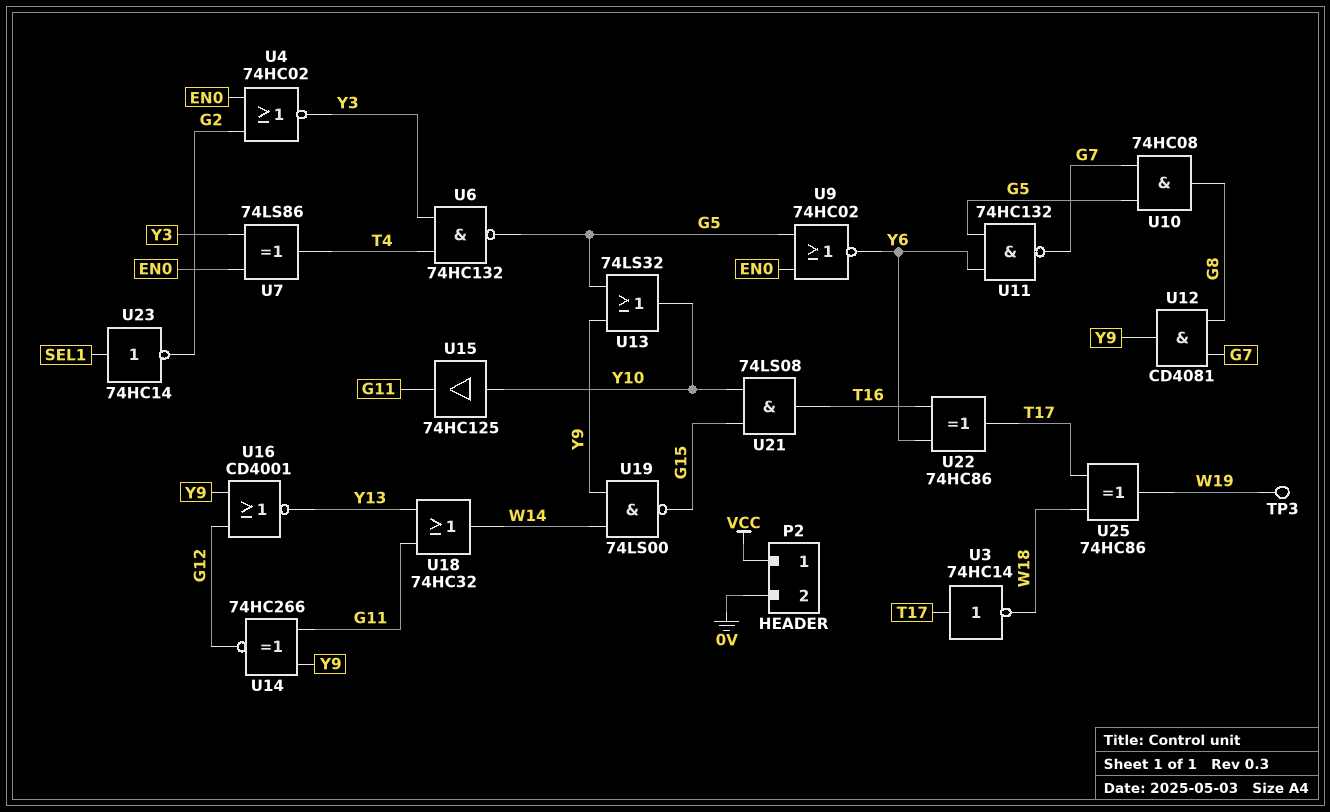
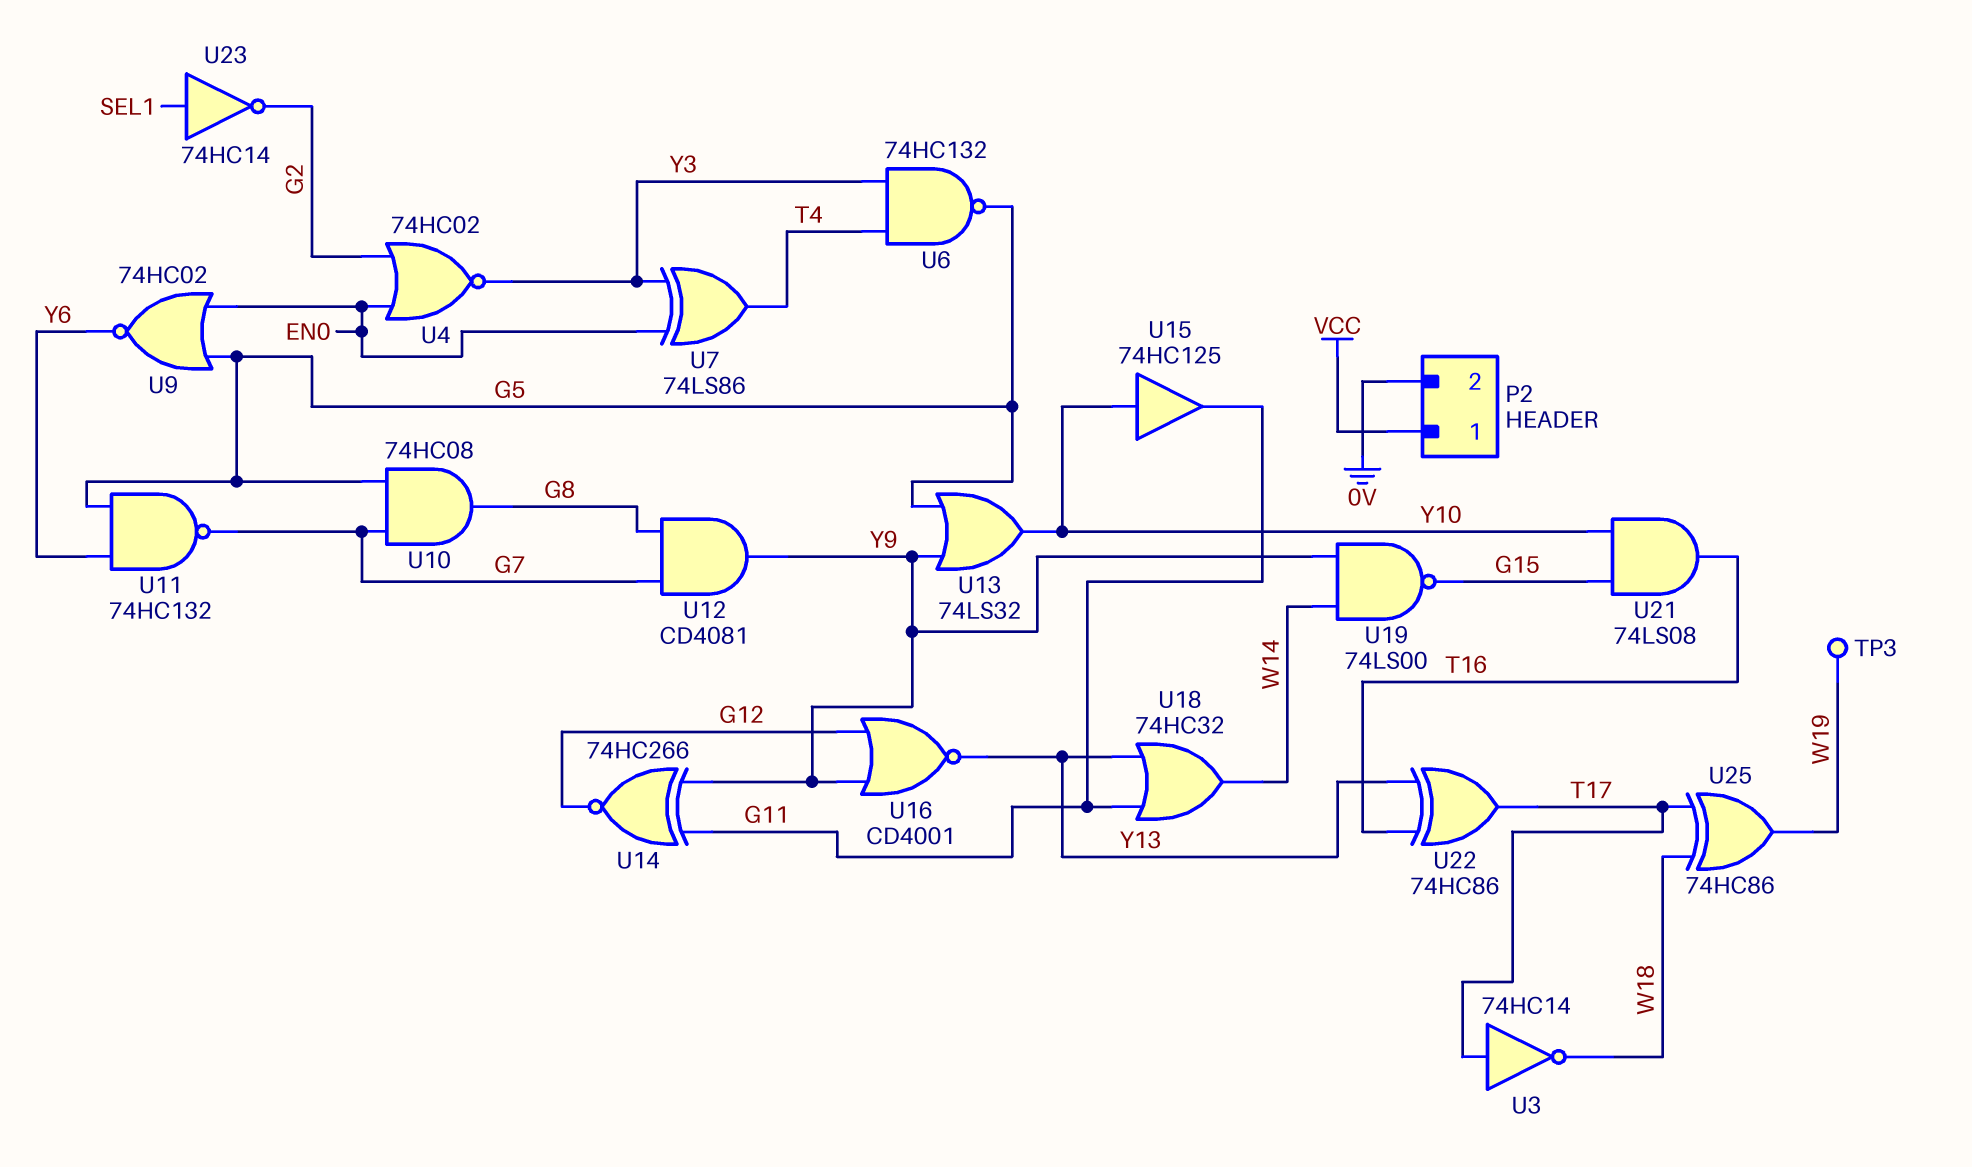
U22: XOR 74HC86 (in T16, in Y6, out T17) -> XOR 74HC86 (in T16, in Y13, out T17)

